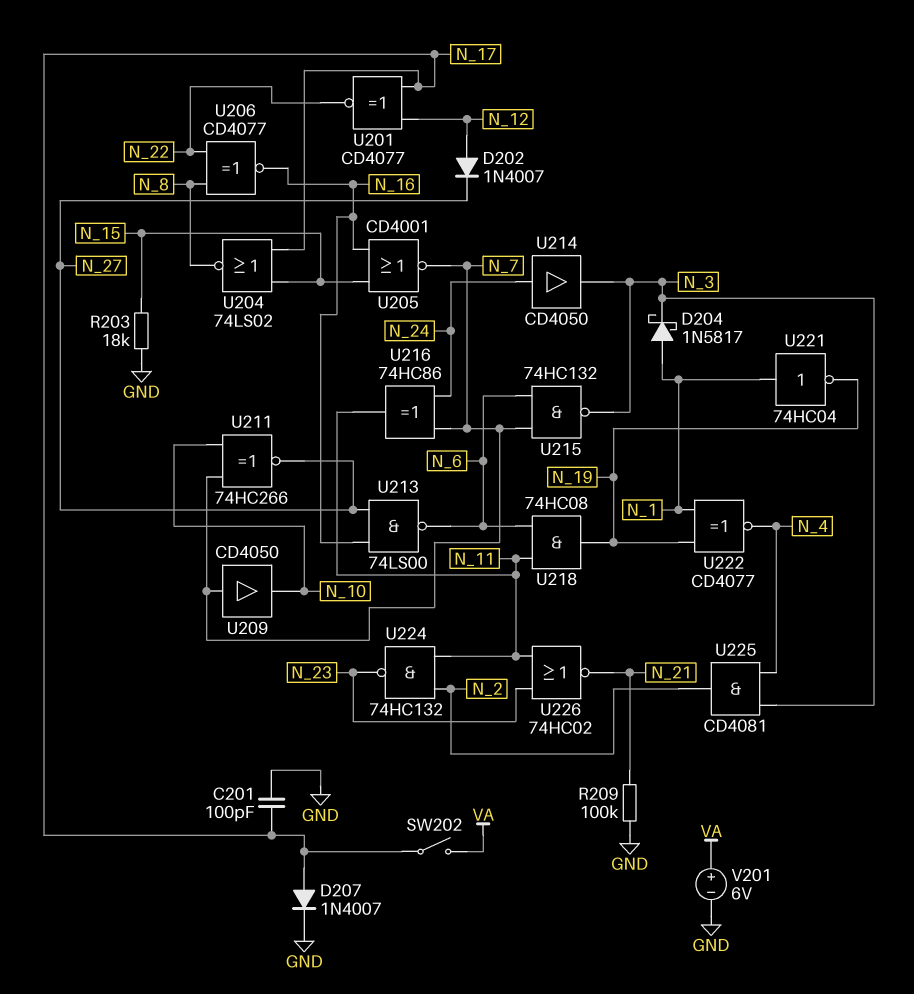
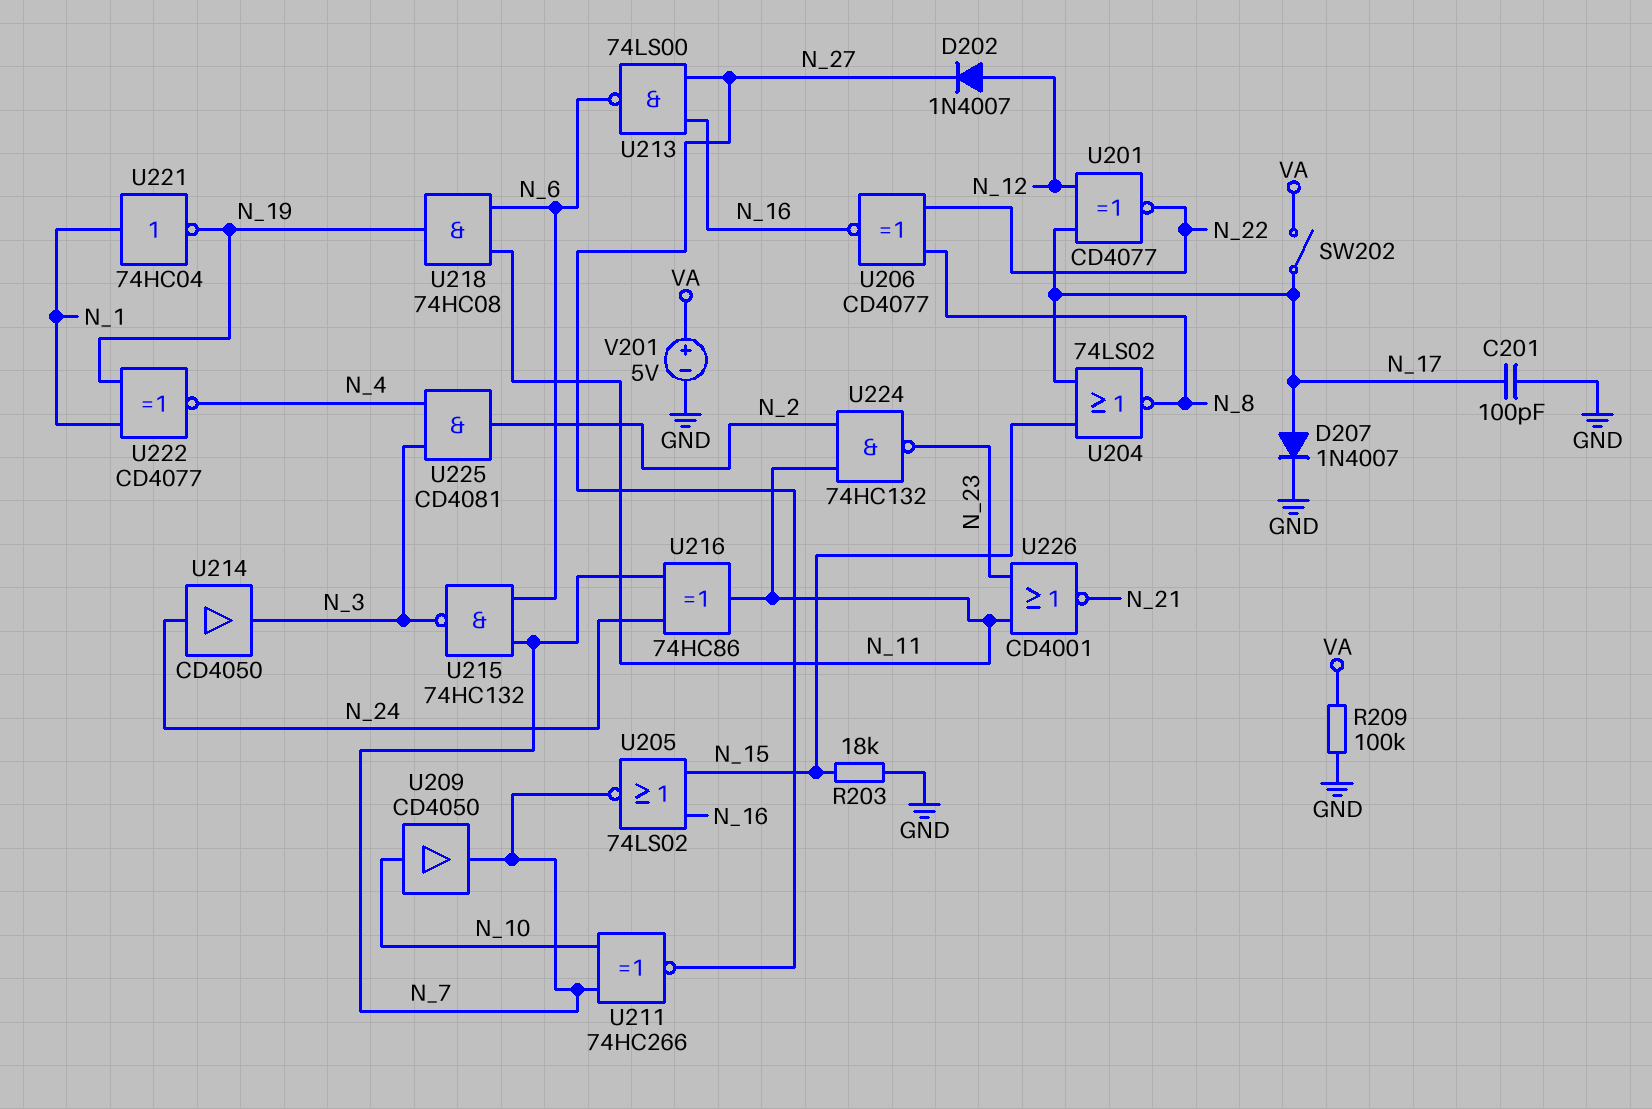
D204: schottky 1N5817 (A N_1, K N_3) -> none
R209: 100k (GND, N_21) -> 100k (GND, VA)
U205: NOR CD4001 (in N_15, in N_16, out N_7) -> NOR 74LS02 (in N_15, in N_16, out N_7)
U209: buffer CD4050 (in N_7, out N_10) -> buffer CD4050 (in N_10, out N_7)
U226: NOR 74HC02 (in N_11, in N_23, out N_21) -> NOR CD4001 (in N_11, in N_23, out N_21)
V201: 6V (plus VA, minus GND) -> 5V (plus VA, minus GND)

